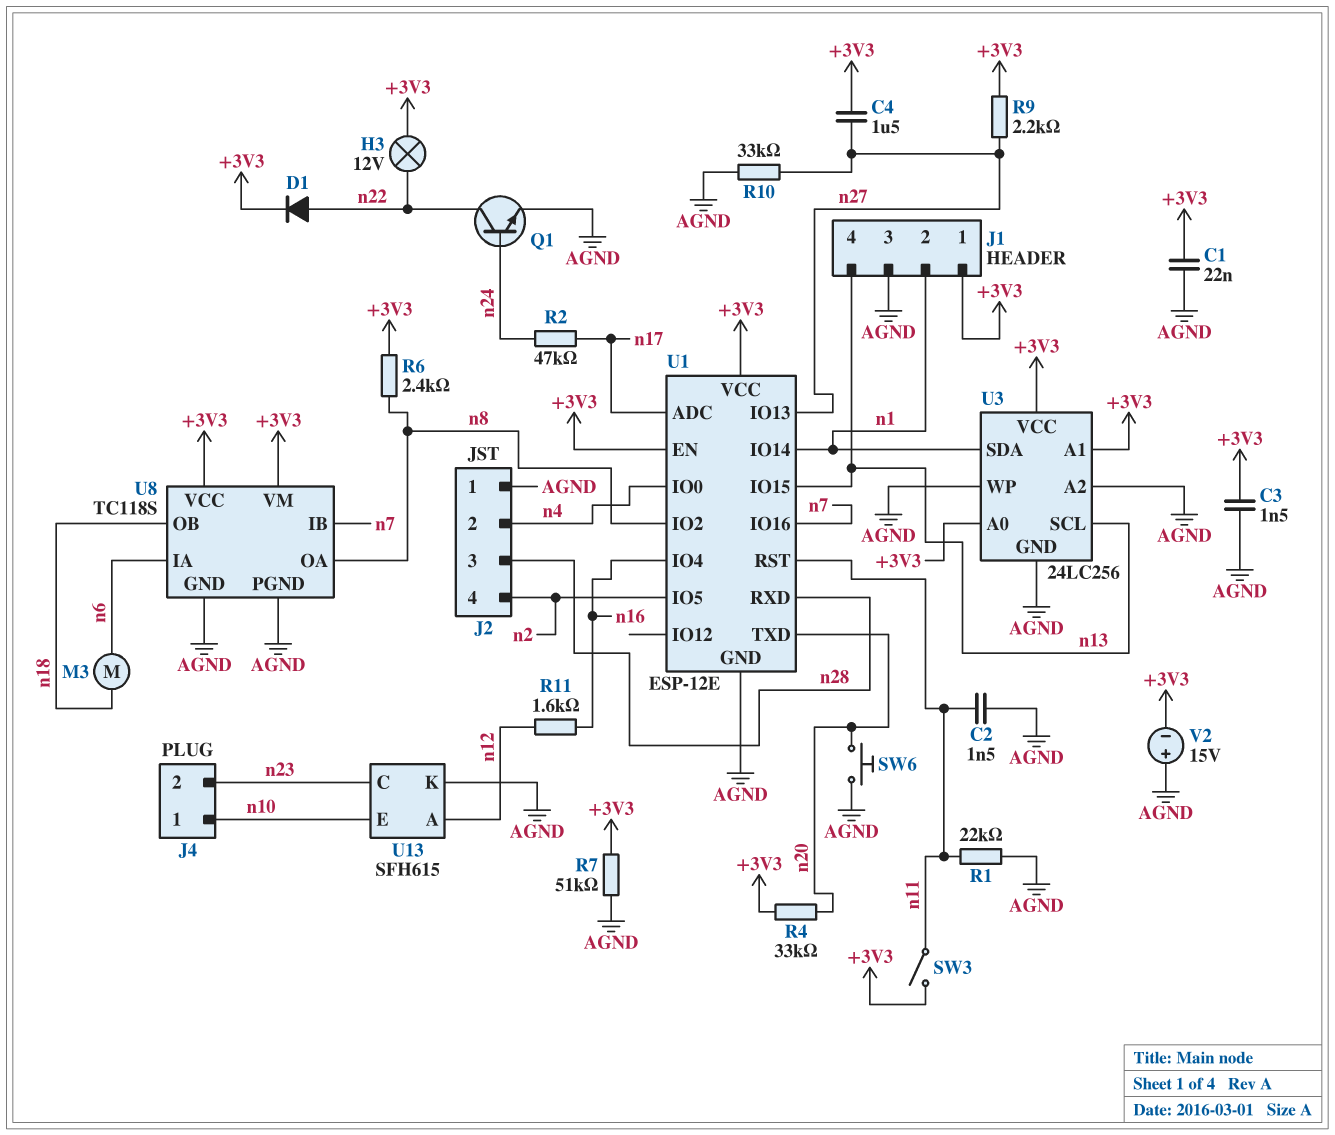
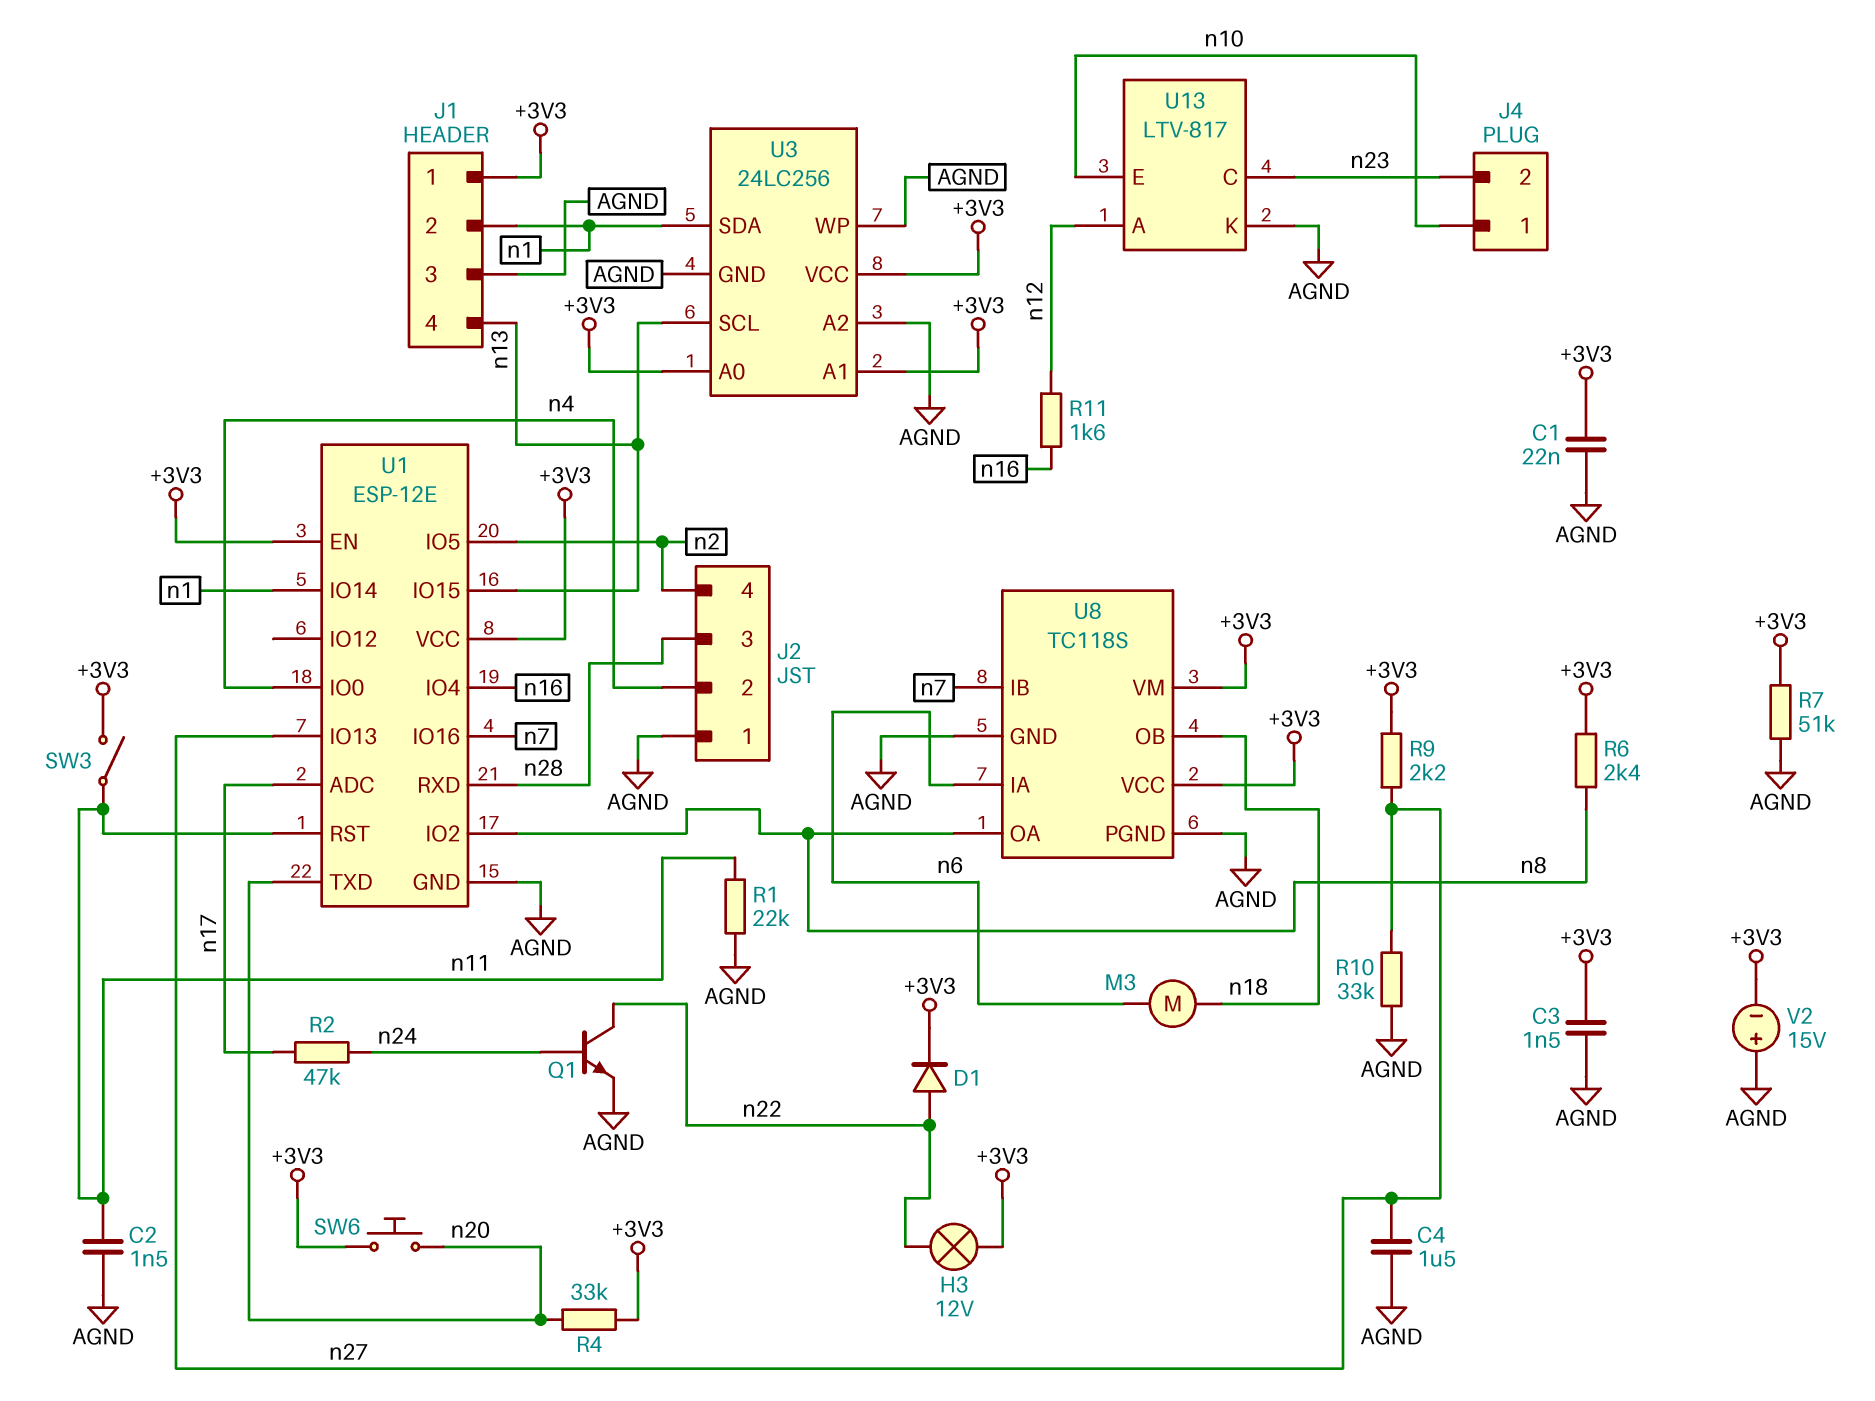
C4: 1.5uF (+3V3, n27) -> 1.5uF (AGND, n27)
SW6: button (AGND, n20) -> button (+3V3, n20)
U13: SFH615 -> LTV-817

